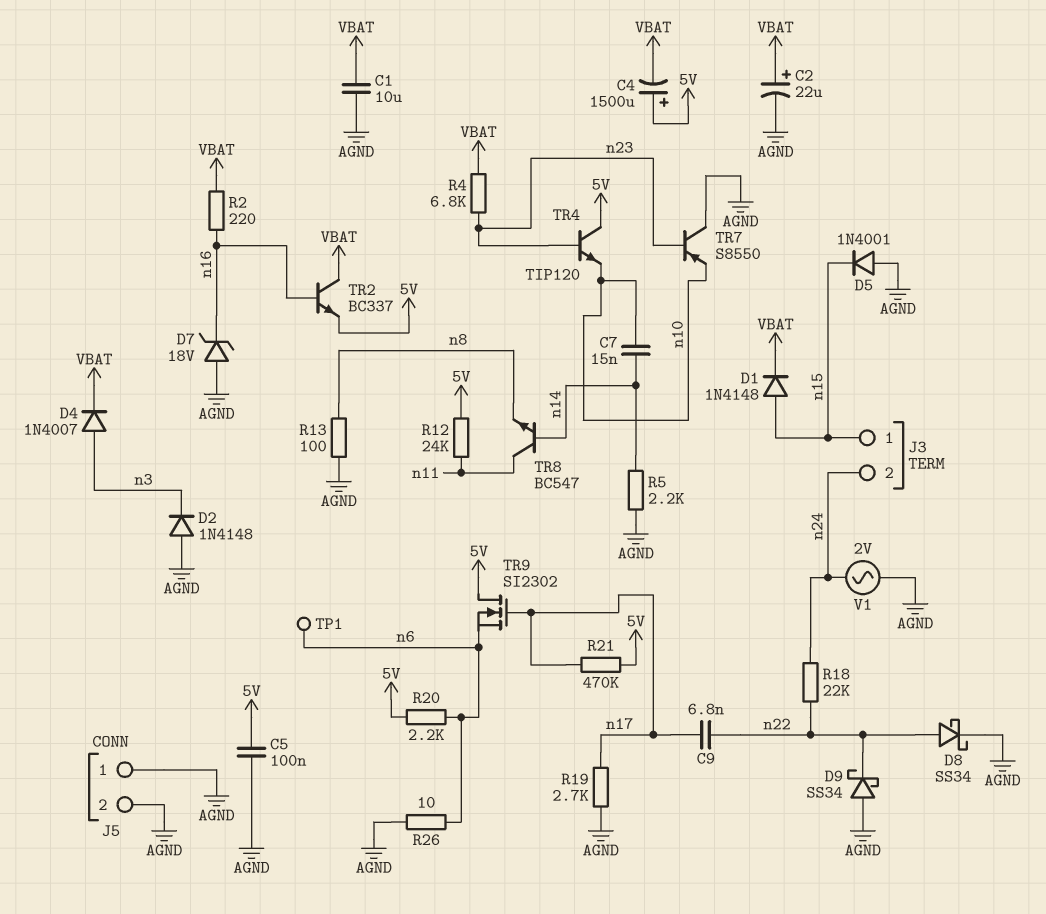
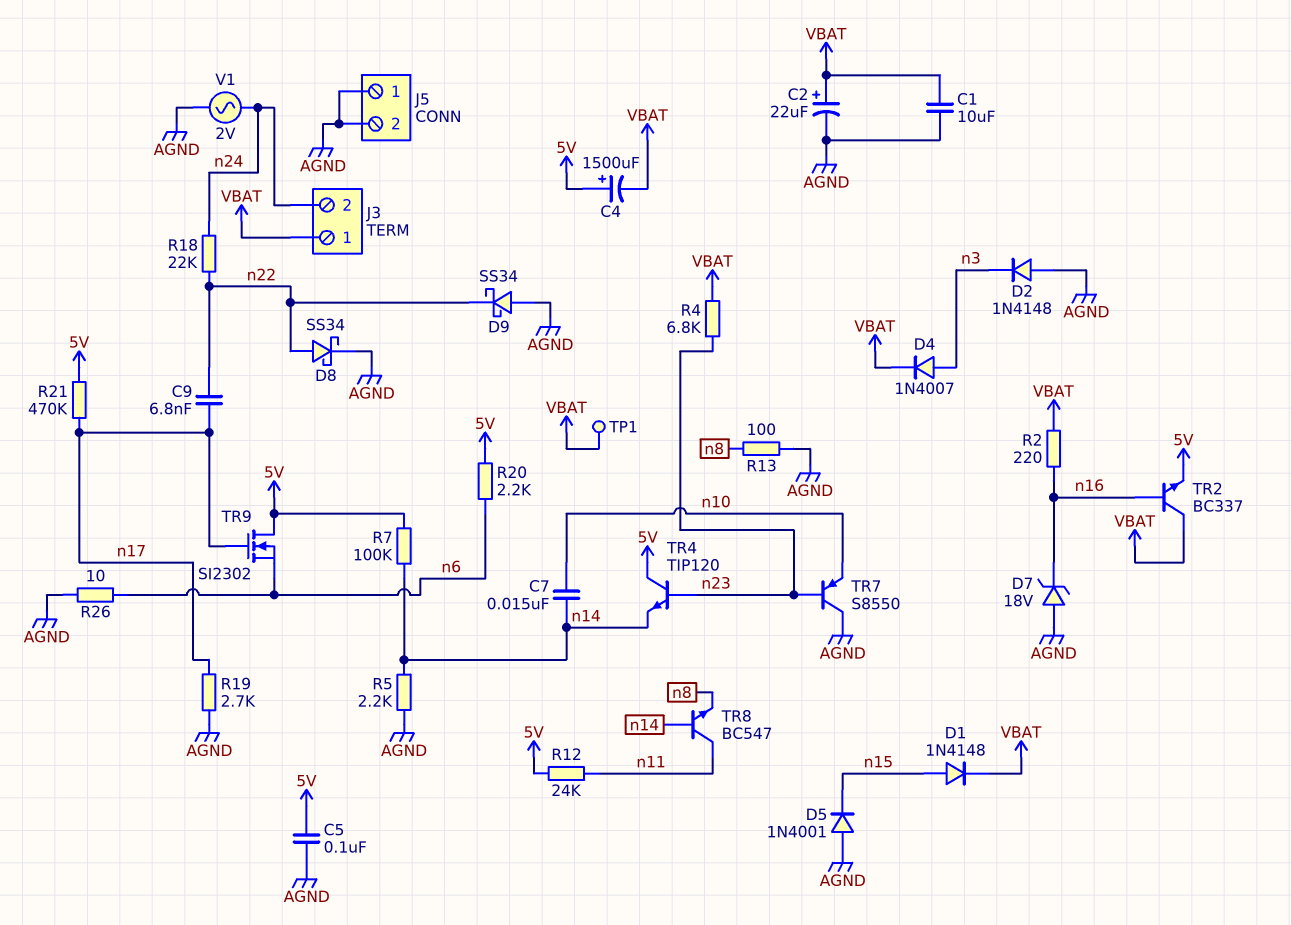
J3 pin 1: n15 -> VBAT
R7: none -> 100k (5V, n14)
TP1: test point (n6) -> test point (VBAT)
TR4: NPN TIP120 (B n23, C 5V, E n10) -> NPN TIP120 (B n23, C 5V, E n14)

